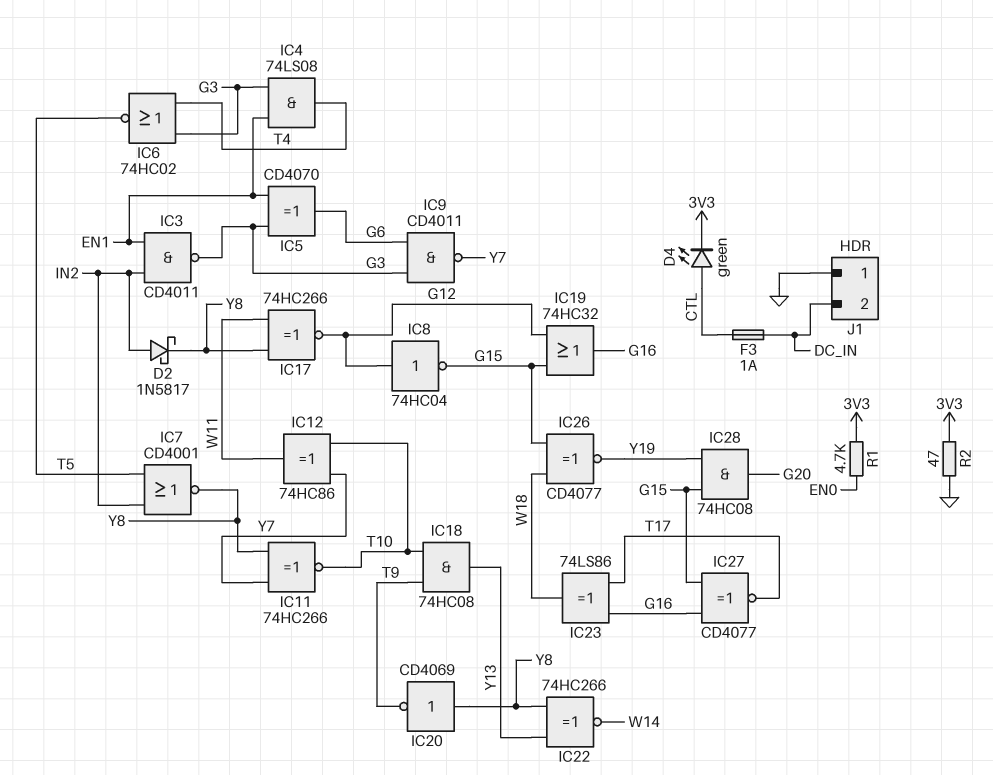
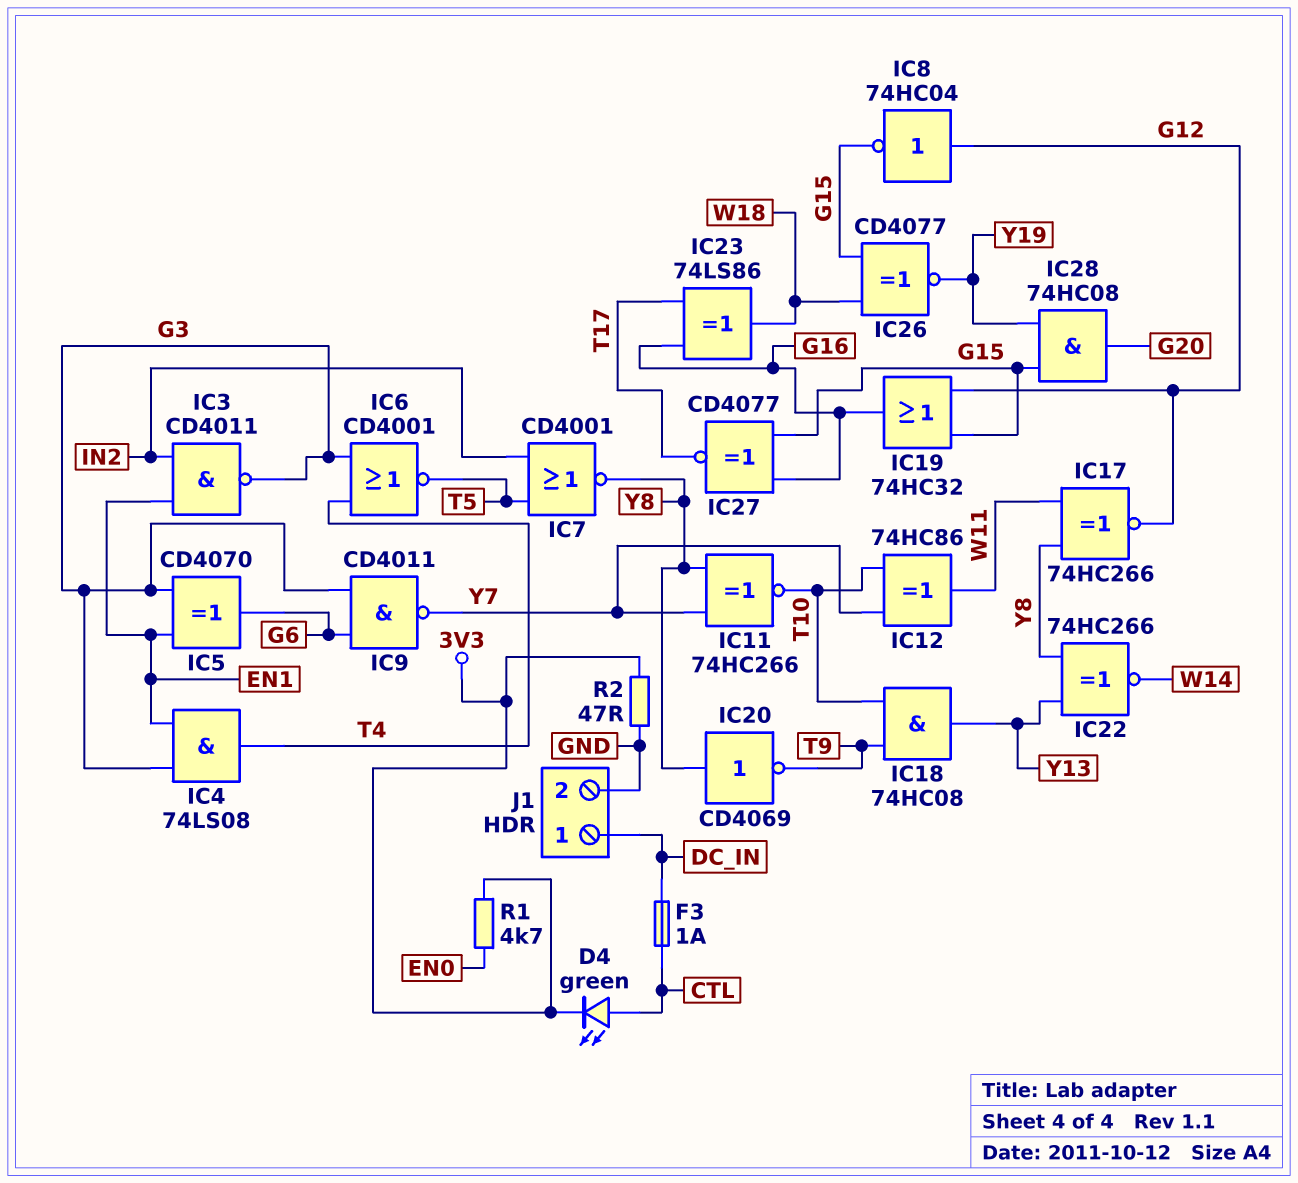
D2: schottky 1N5817 (A IN2, K Y8) -> none
IC6: NOR 74HC02 (in G3, in T4, out T5) -> NOR CD4001 (in G3, in T4, out T5)
J1 pin 1: GND -> DC_IN
J1 pin 2: DC_IN -> GND

